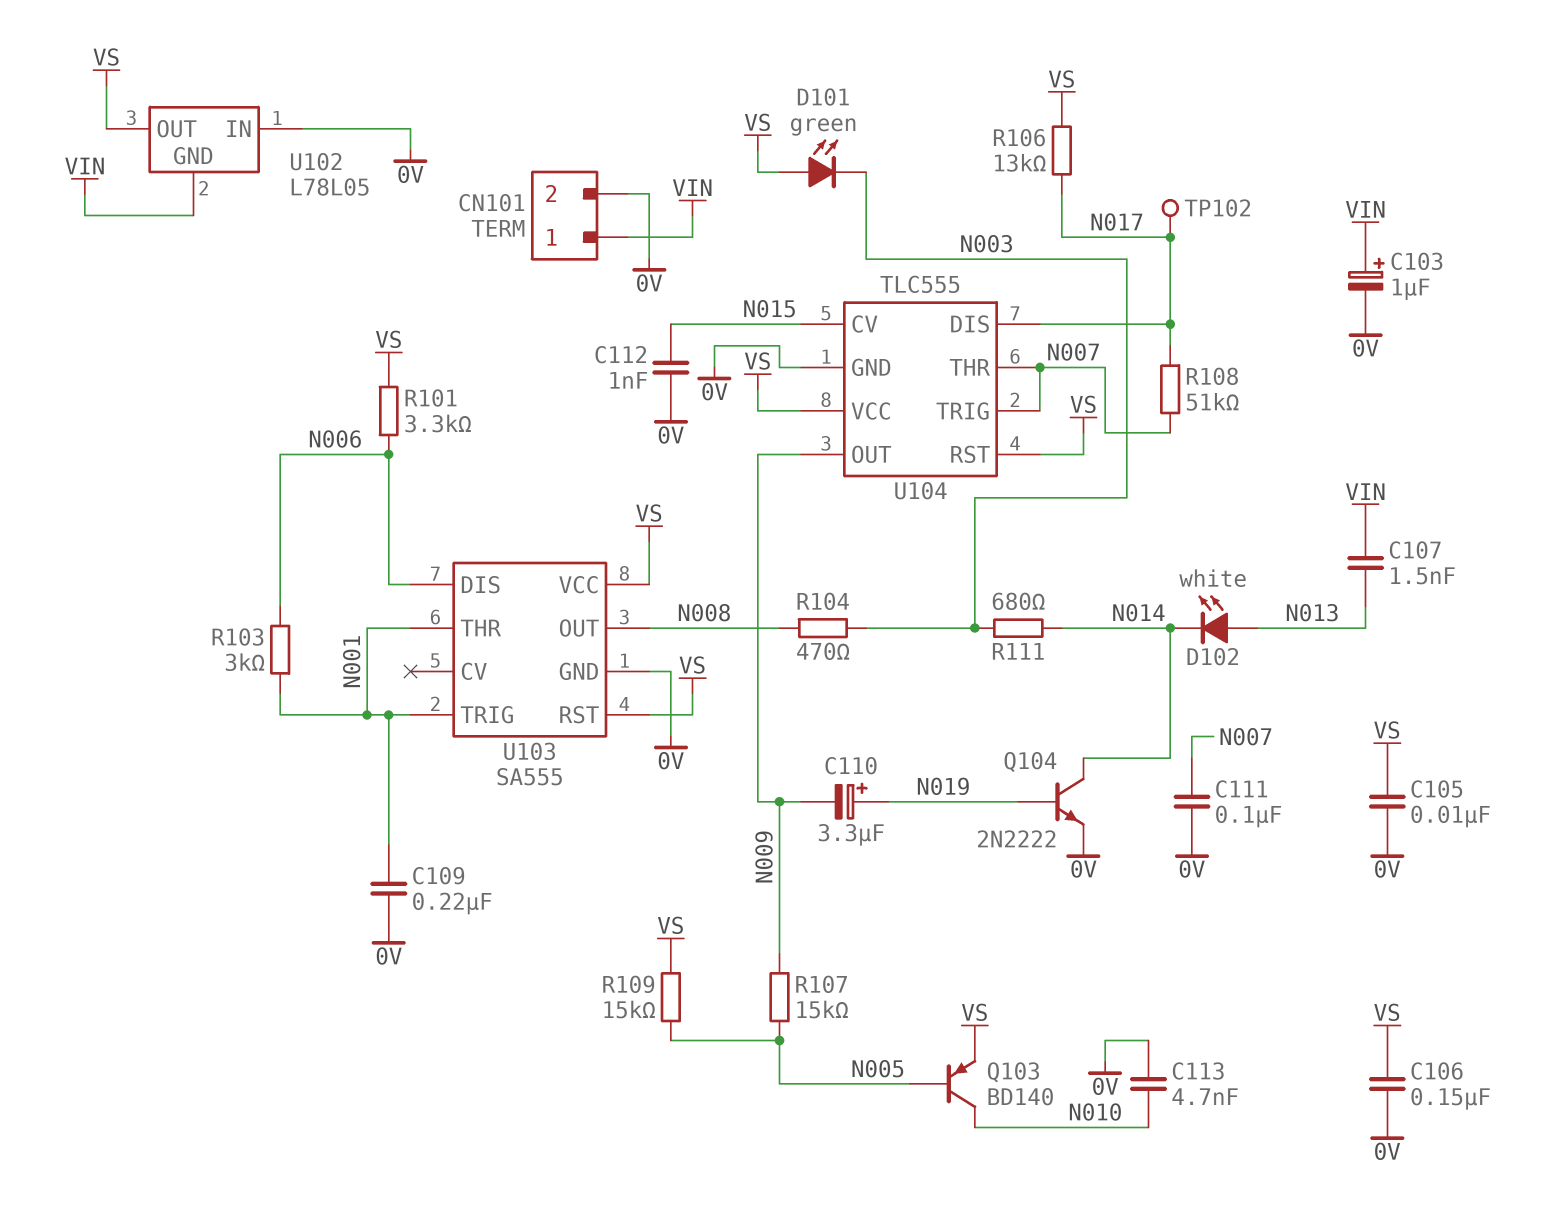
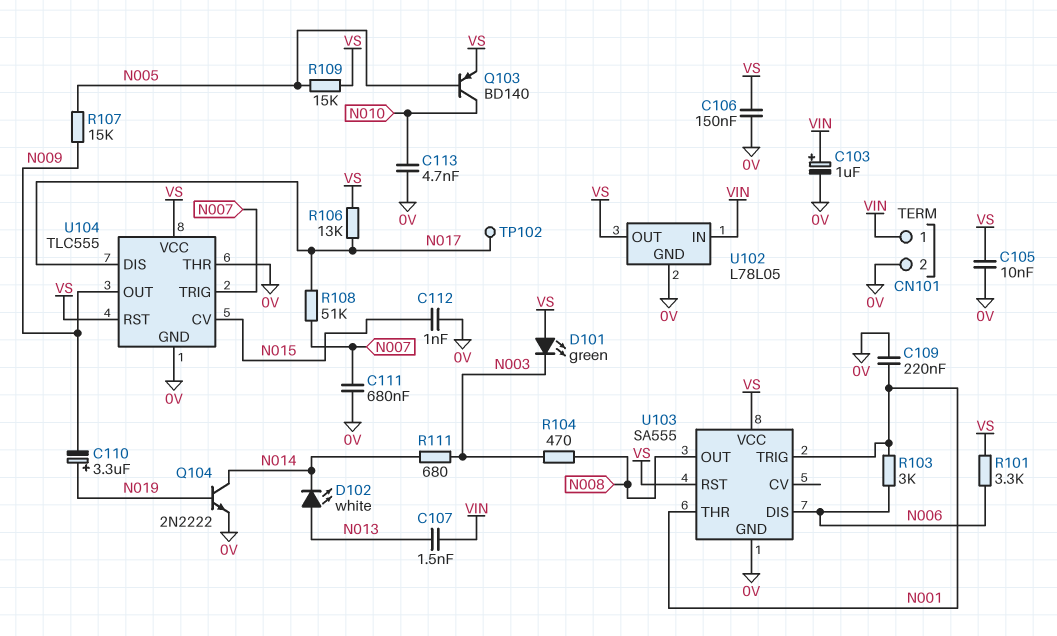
C111: 100nF (0V, N007) -> 680nF (0V, N007)
U102 pin GND: VIN -> 0V
U102 pin IN: 0V -> VIN
U104 pin THR: N007 -> 0V

